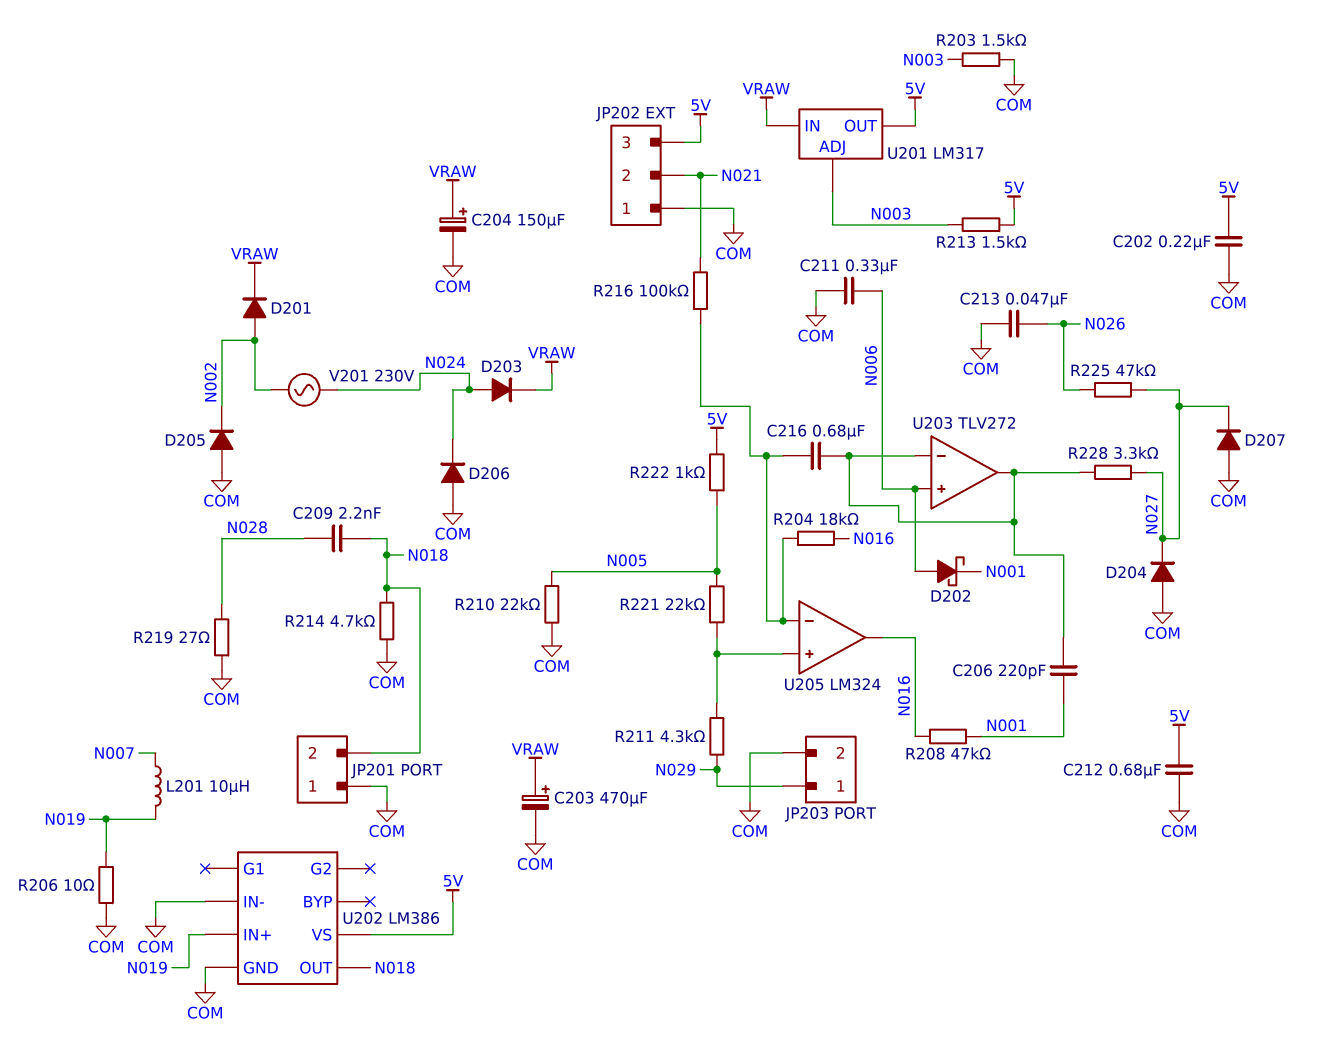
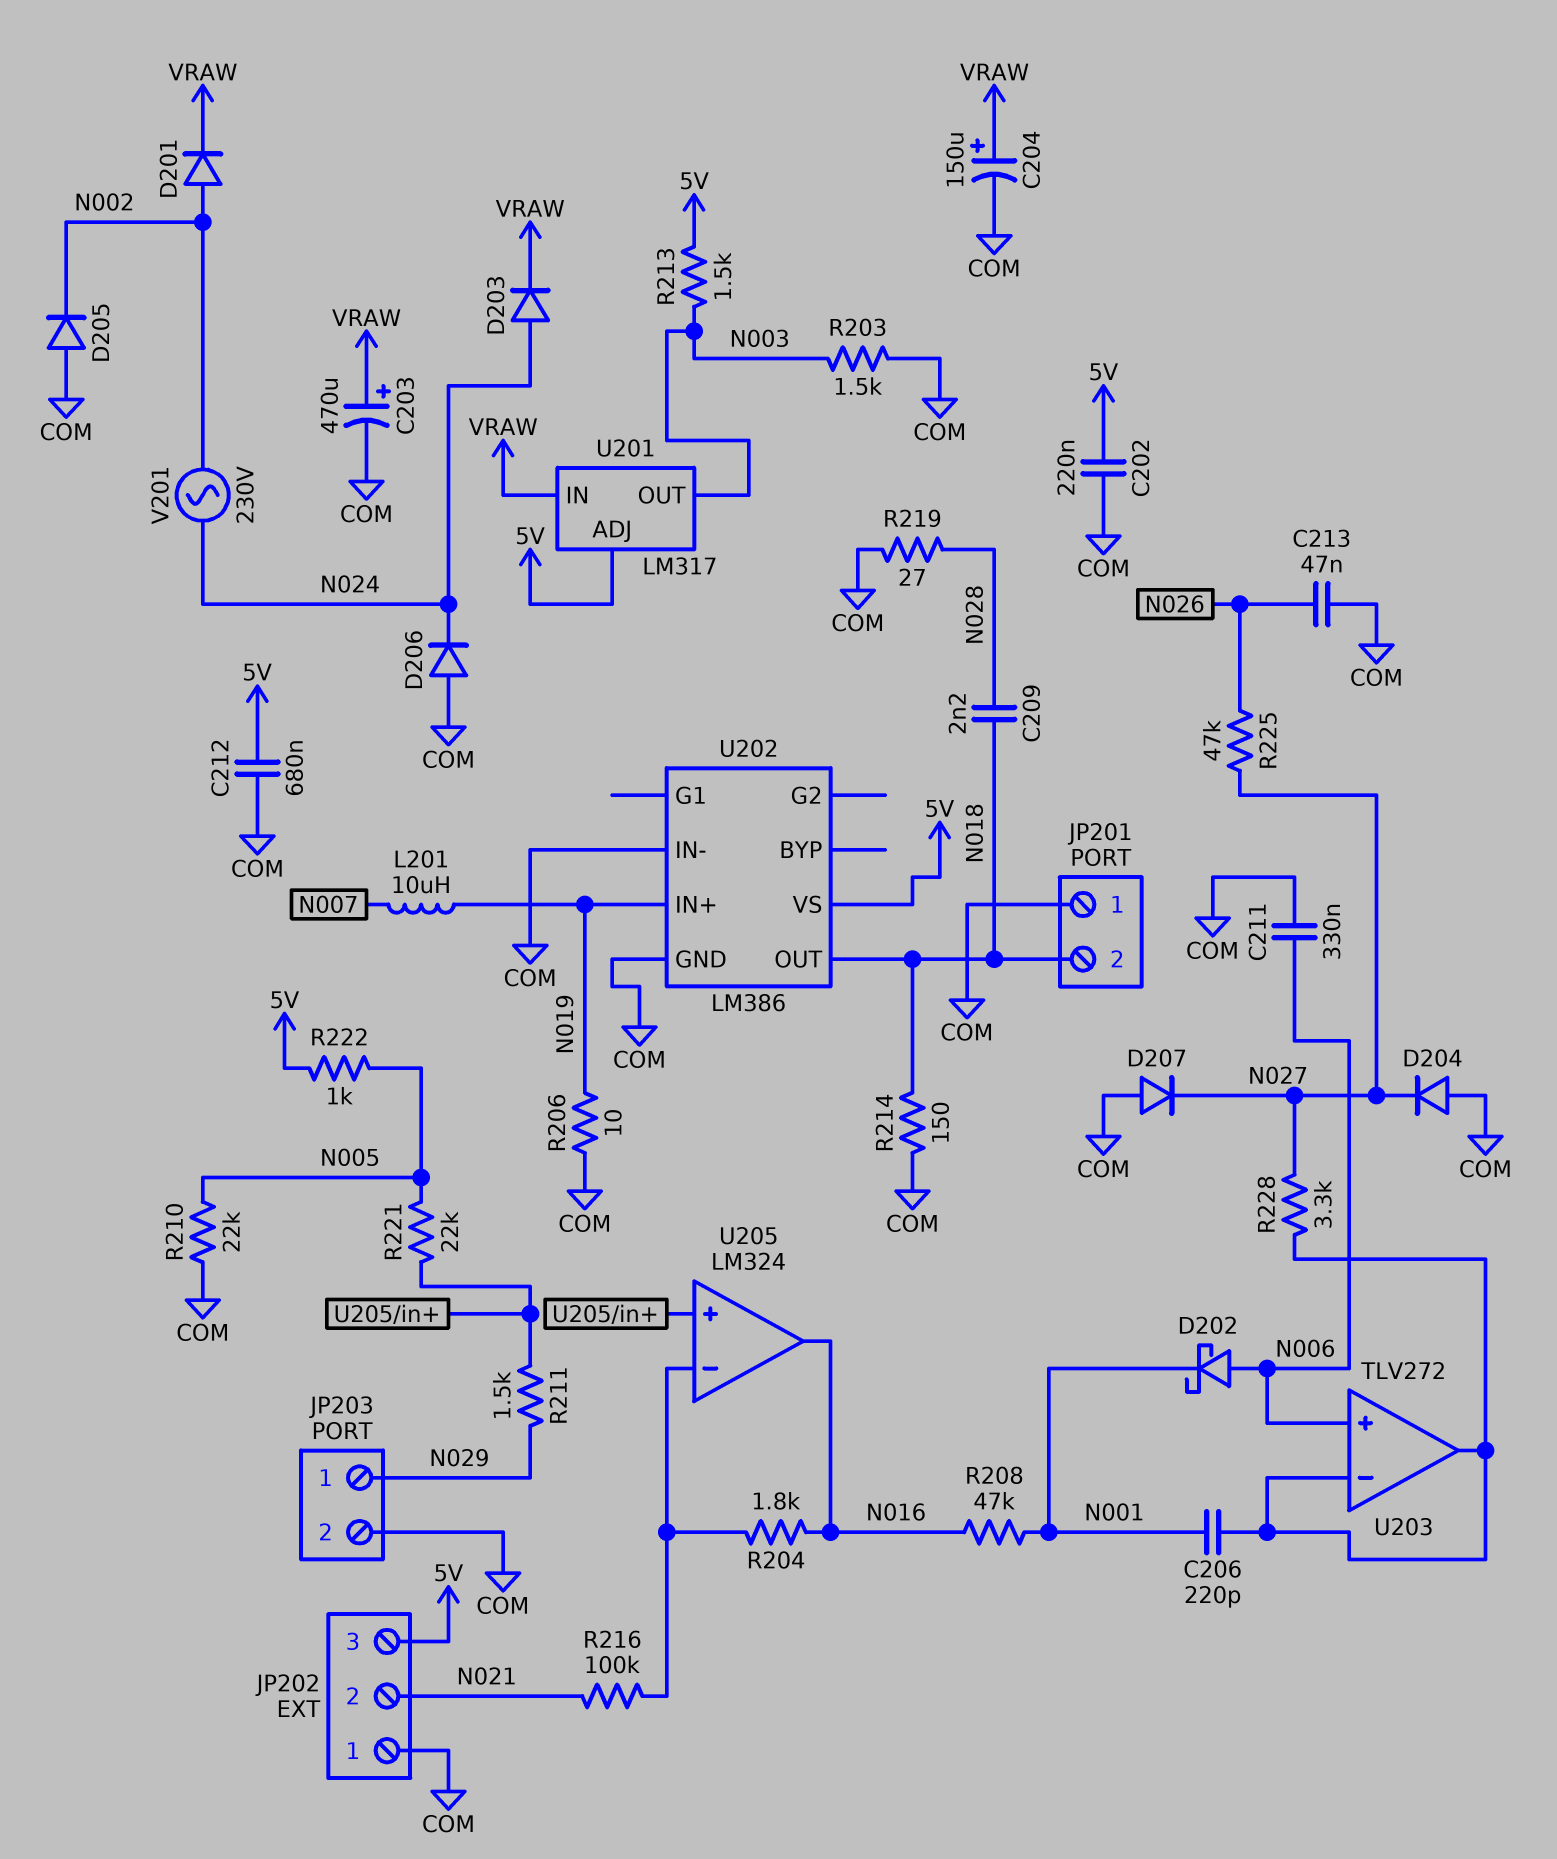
C216: 680nF (U203/in-, U205/in-) -> none
R204: 18k (N016, U205/in-) -> 1.8k (N016, U205/in-)
R211: 4.3k (N029, U205/in+) -> 1.5k (N029, U205/in+)
R214: 4.7k (COM, N018) -> 150 (COM, N018)
U201 pin ADJ: N003 -> 5V
U201 pin OUT: 5V -> N003

